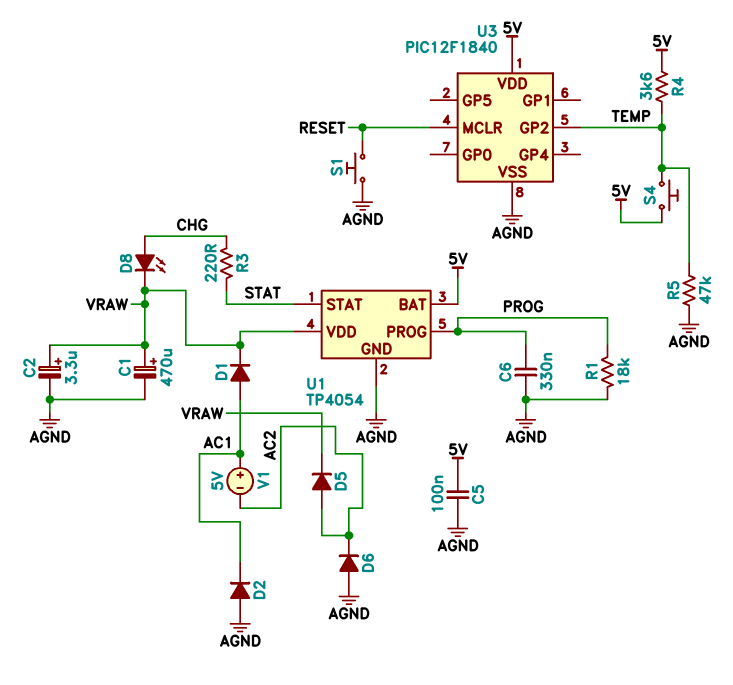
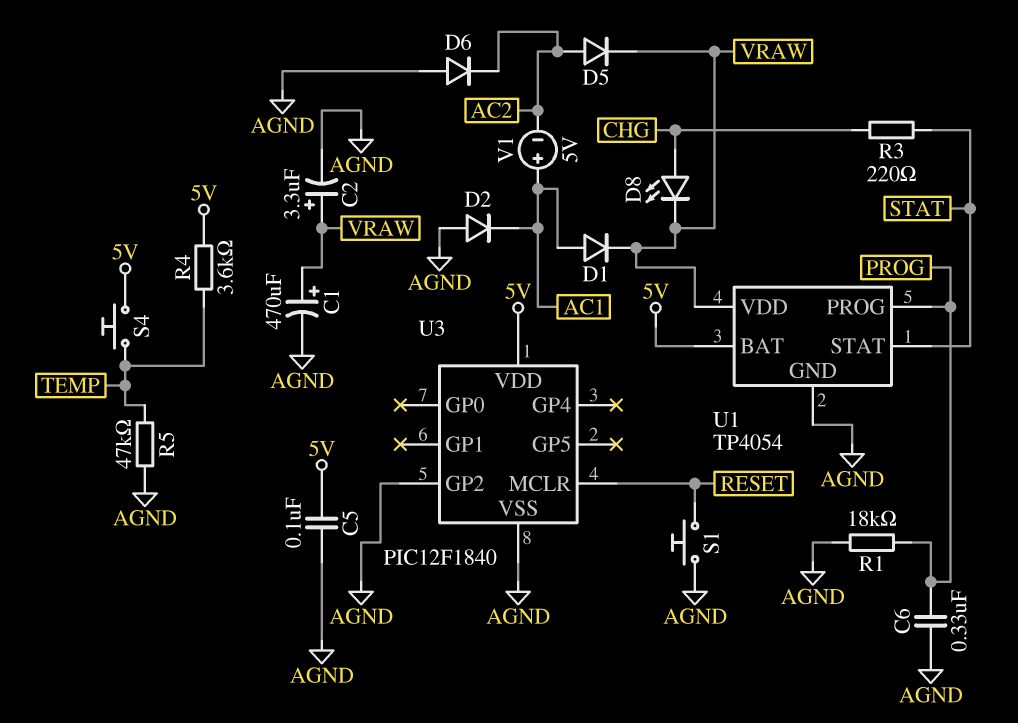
U3 pin GP2: TEMP -> AGND

